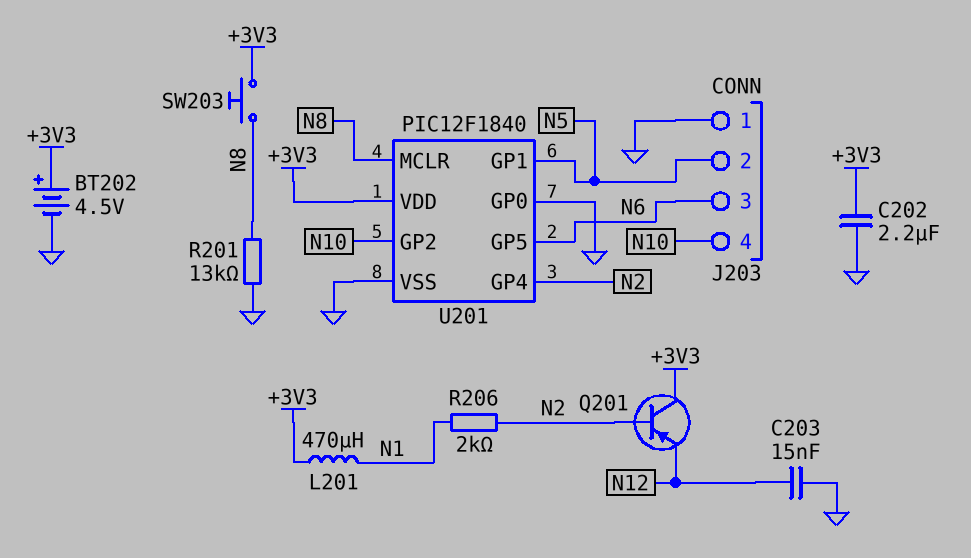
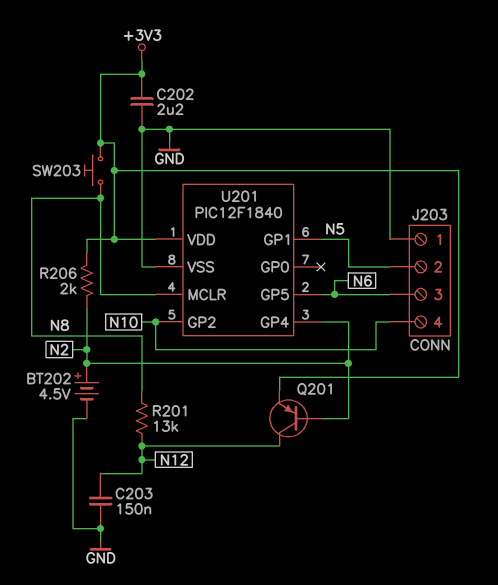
BT202: 4.5V (plus +3V3, minus GND) -> 4.5V (plus N2, minus GND)
C203: 15nF (GND, N12) -> 150nF (GND, N12)
L201: 470uH (+3V3, N1) -> none
Q201: PNP (B N2, C +3V3, E N12) -> PNP (B N2, C N12, E +3V3)
R201: 13k (GND, N8) -> 13k (N8, N12)
R206: 2k (N1, N2) -> 2k (+3V3, N2)
U201 pin GP0: GND -> none

